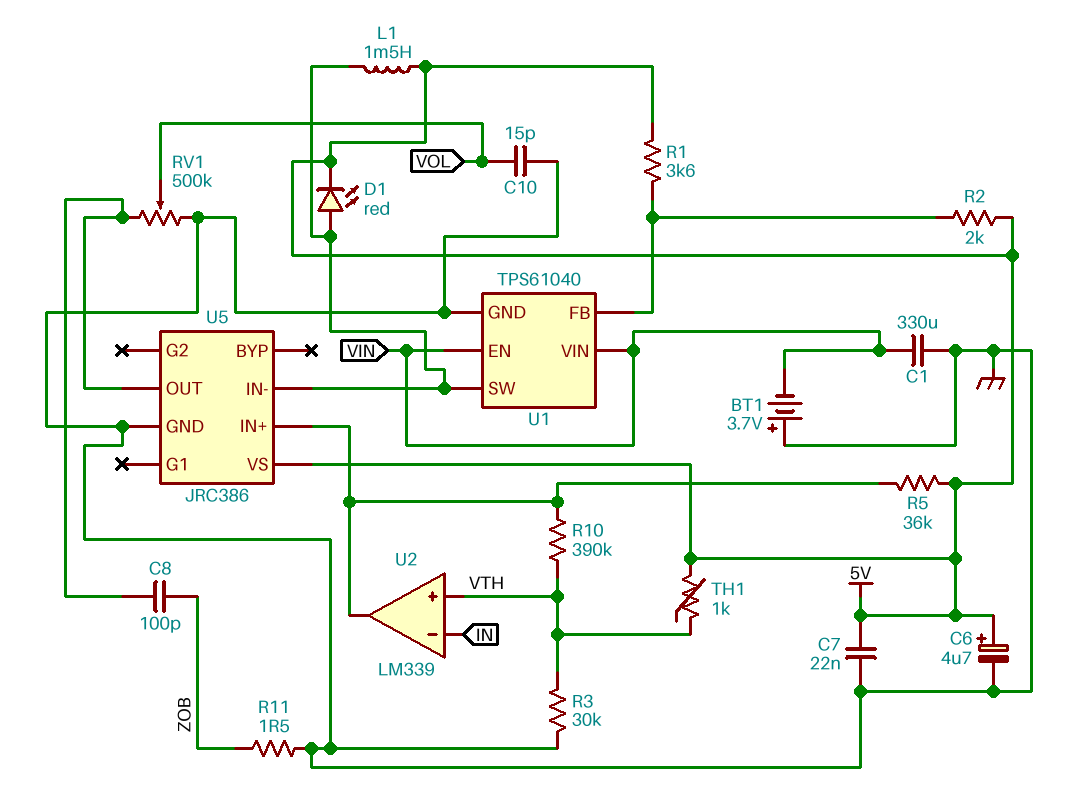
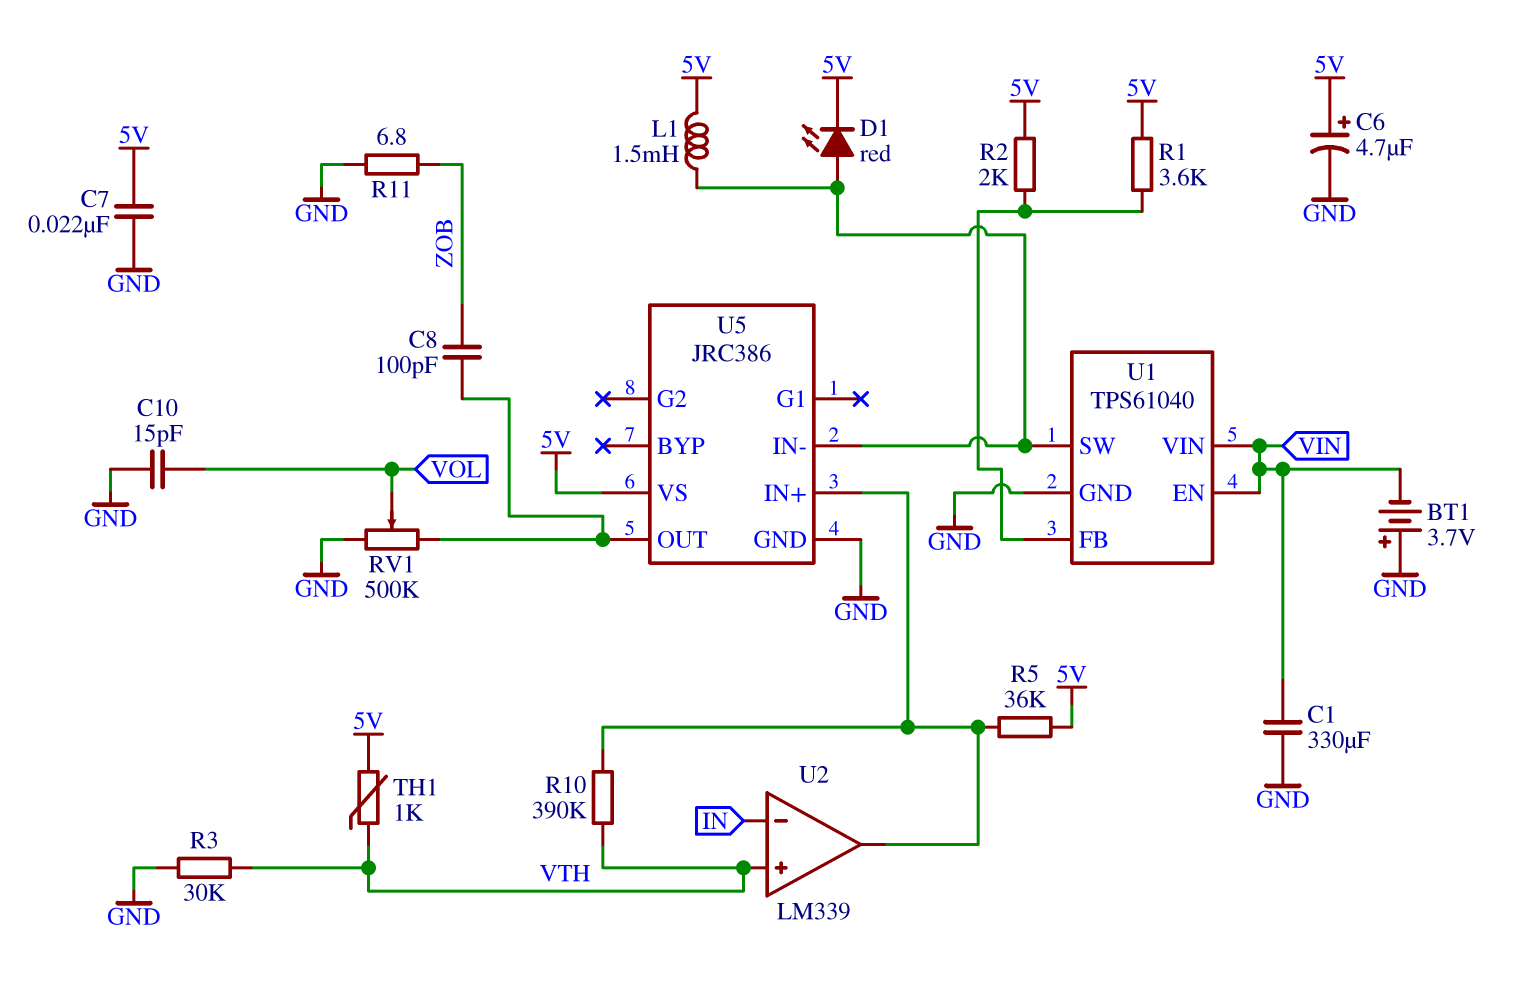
R11: 1.5 (GND, ZOB) -> 6.8 (GND, ZOB)

